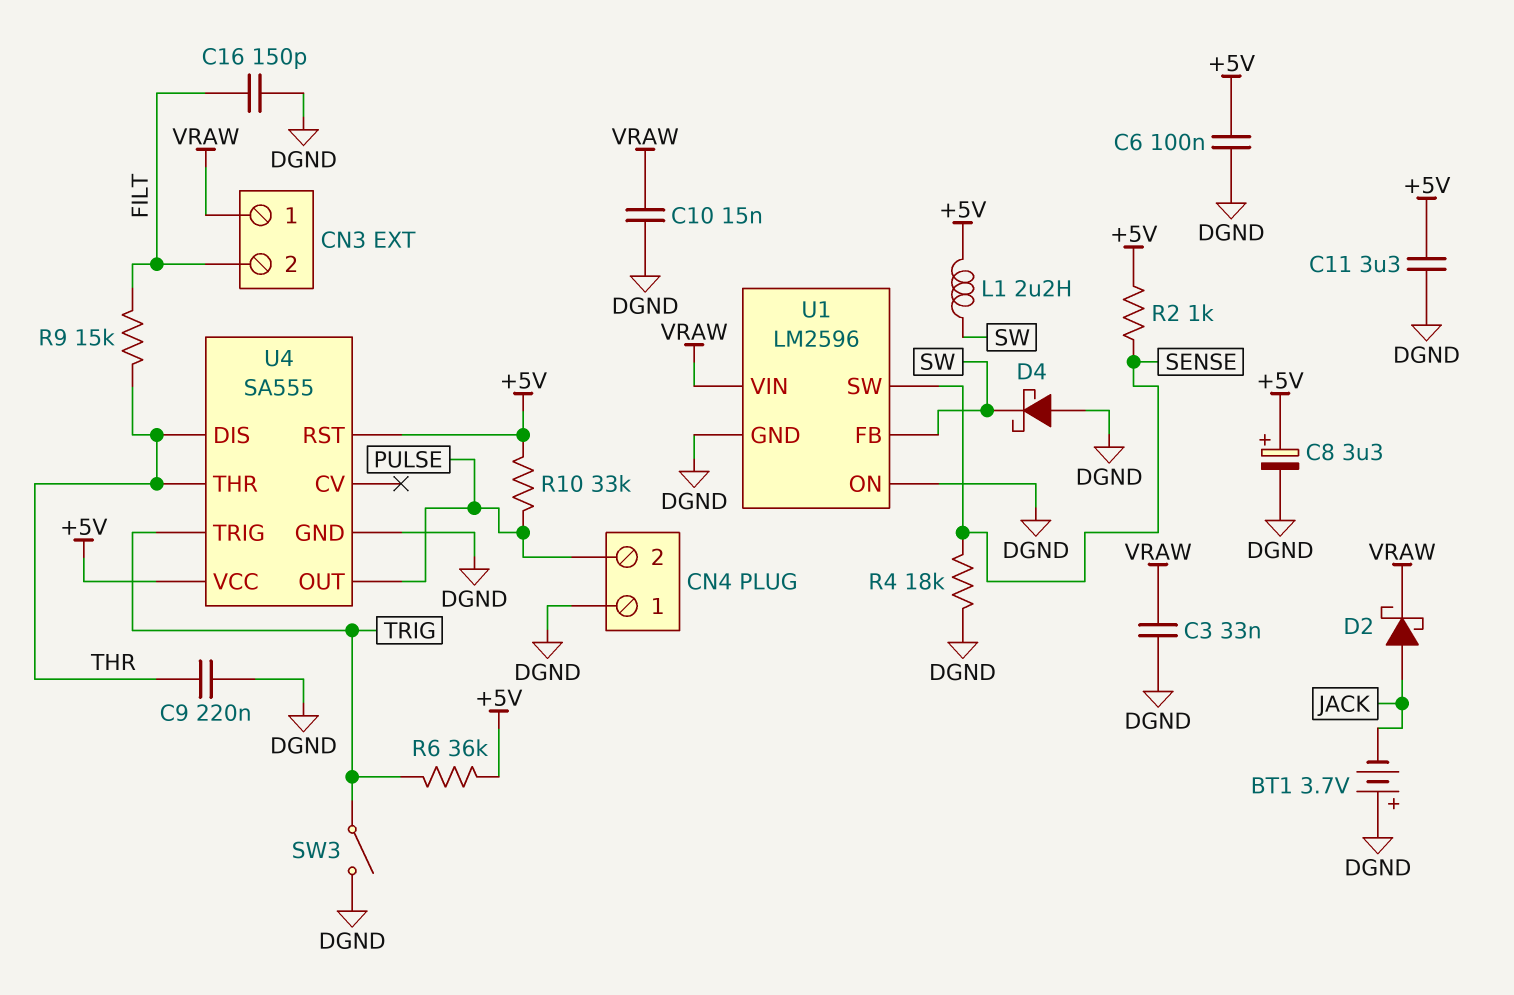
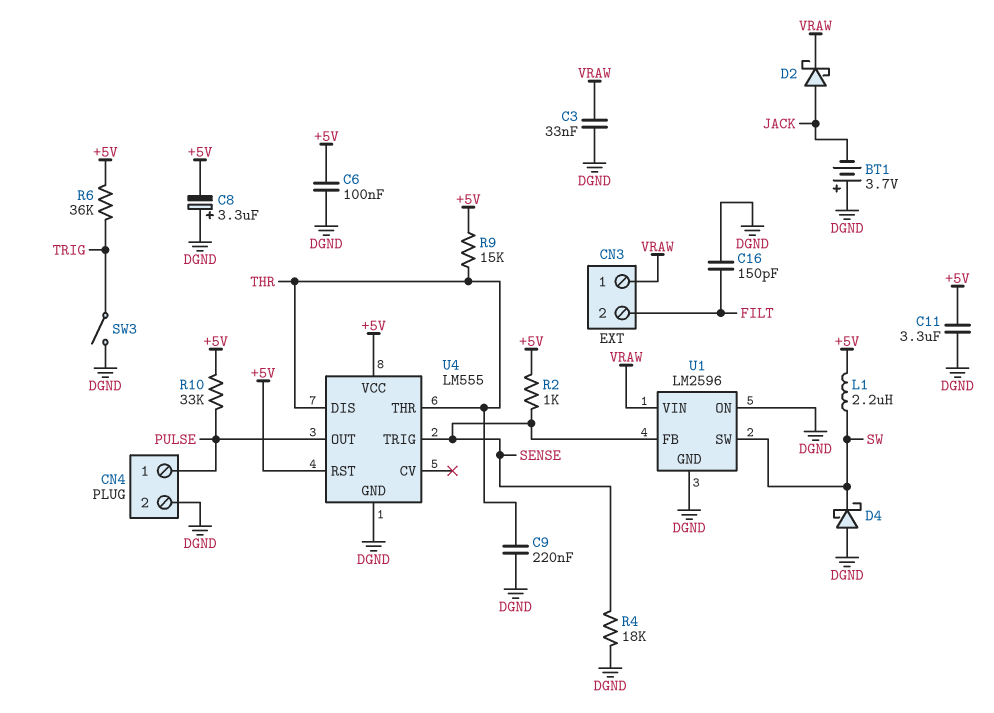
C8: 3.3uF (plus +5V, minus DGND) -> 3.3uF (plus DGND, minus +5V)
C10: 15nF (DGND, VRAW) -> none
CN4 pin 1: DGND -> PULSE
CN4 pin 2: PULSE -> DGND
R9: 15k (FILT, THR) -> 15k (+5V, THR)
U1 pin FB: SW -> SENSE
U1 pin SW: SENSE -> SW
U4: SA555 -> LM555
U4 pin TRIG: TRIG -> SENSE

